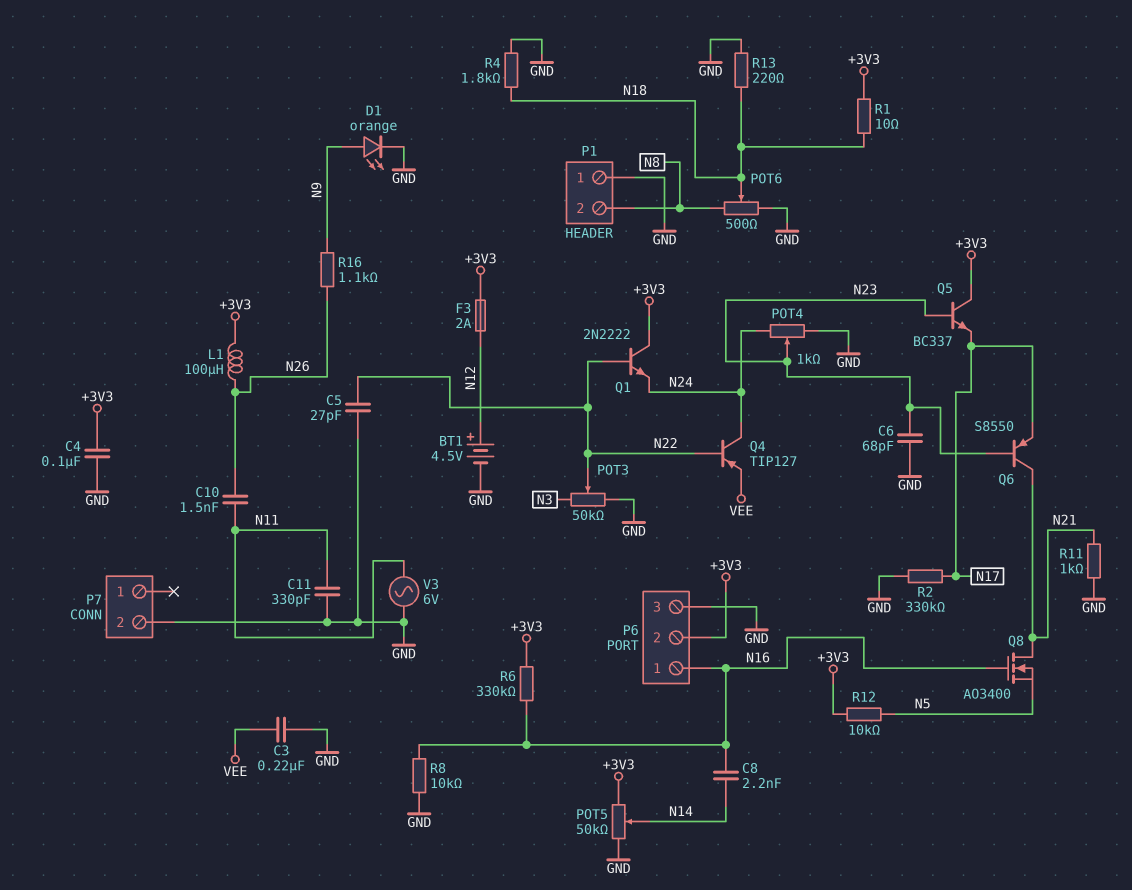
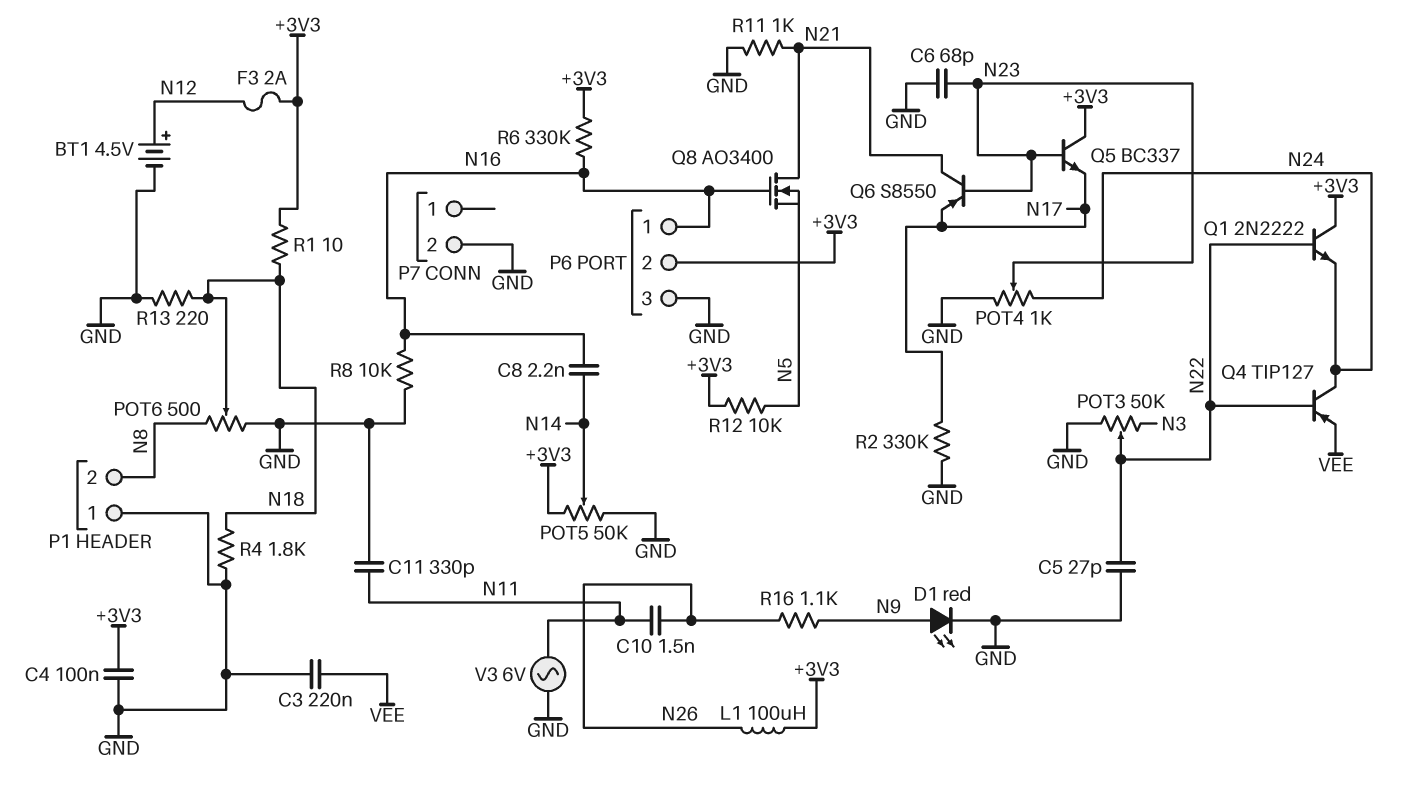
D1: LED orange (A N9, K GND) -> LED red (A N9, K GND)

